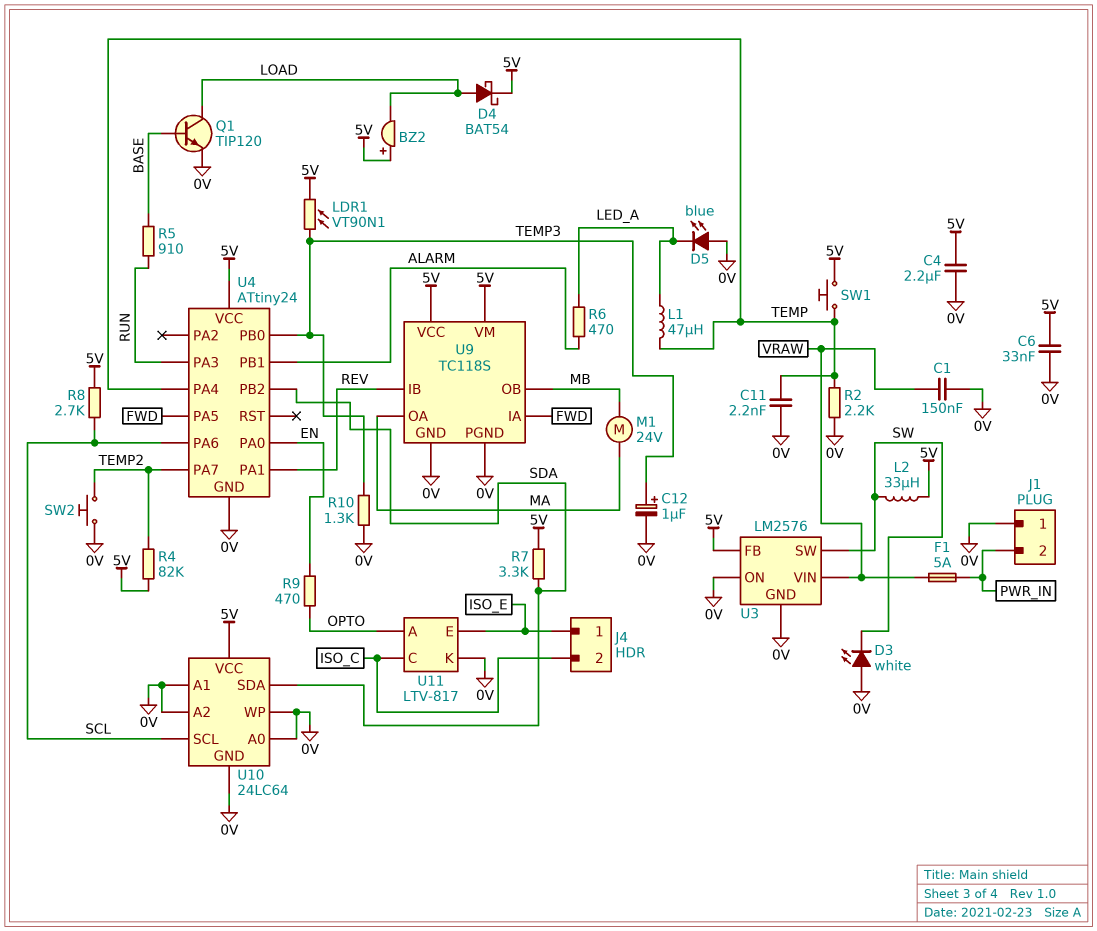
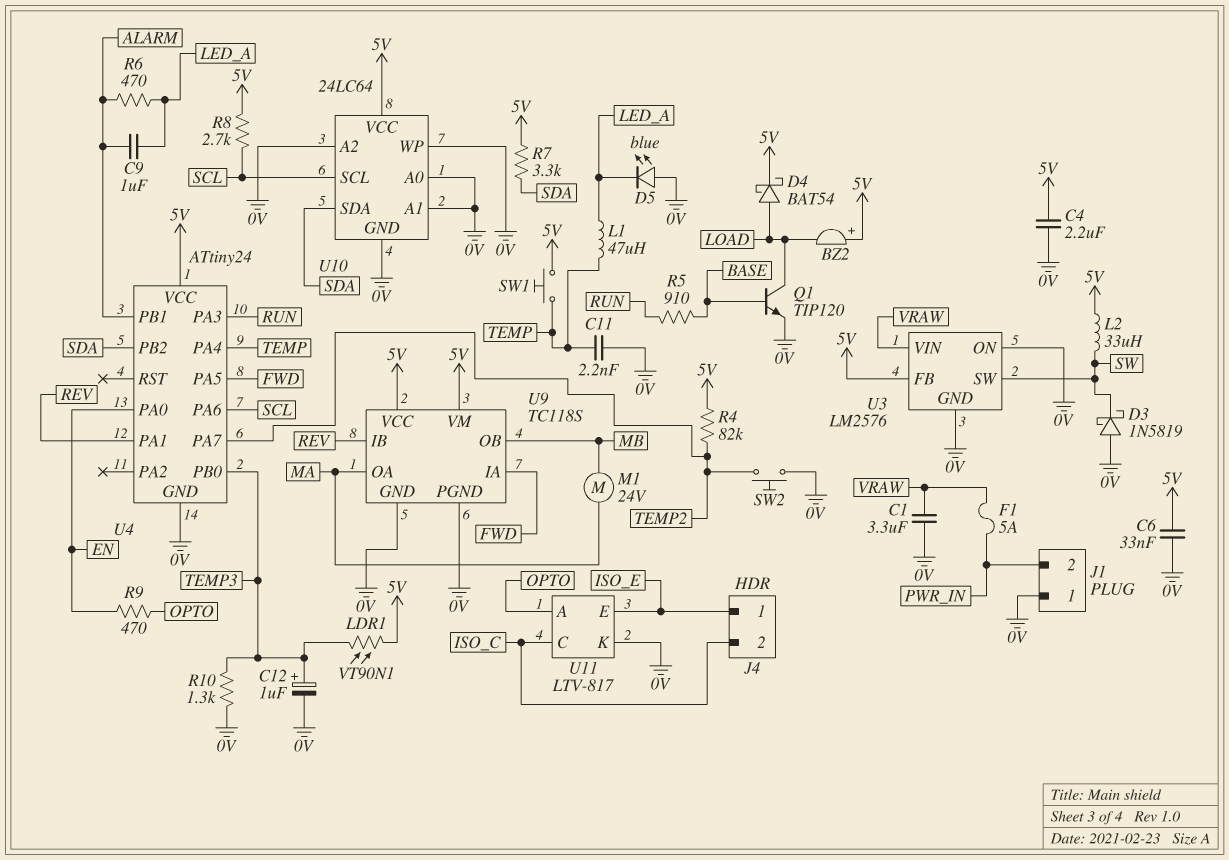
C1: 150nF (0V, VRAW) -> 3.3uF (0V, VRAW)
C9: none -> 1uF (ALARM, LED_A)
D3: LED white (A 0V, K SW) -> schottky 1N5819 (A 0V, K SW)
R2: 2.2k (0V, TEMP) -> none

